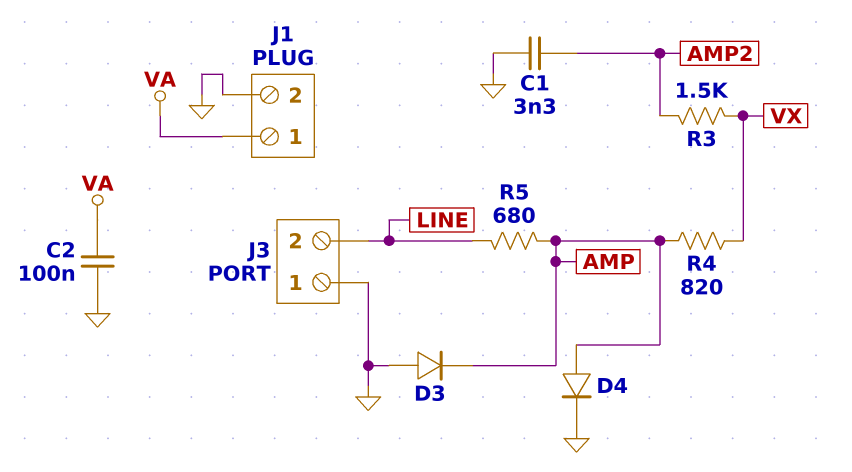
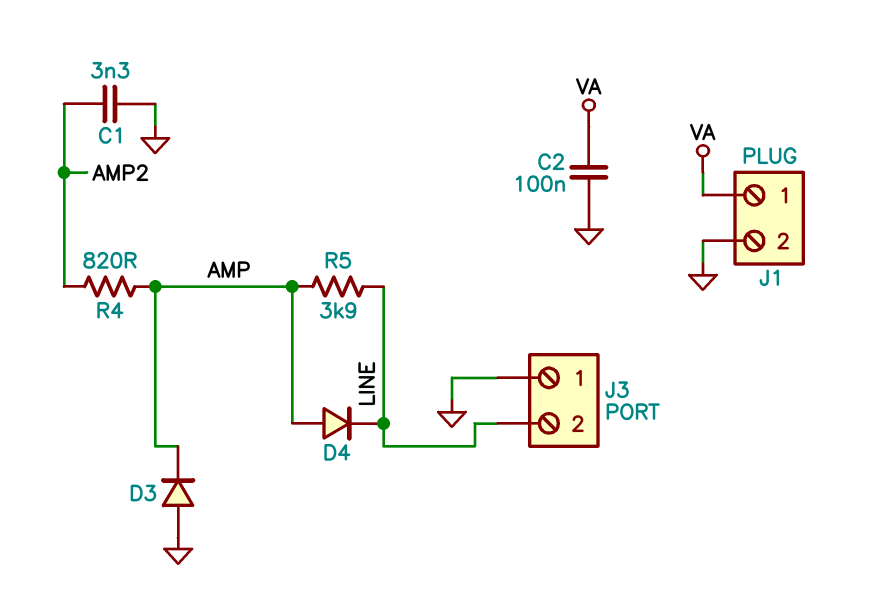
D4: diode (A AMP, K GND) -> diode (A AMP, K LINE)
R3: 1.5k (AMP2, VX) -> none
R4: 820 (AMP, VX) -> 820 (AMP, AMP2)
R5: 680 (AMP, LINE) -> 3.9k (AMP, LINE)

